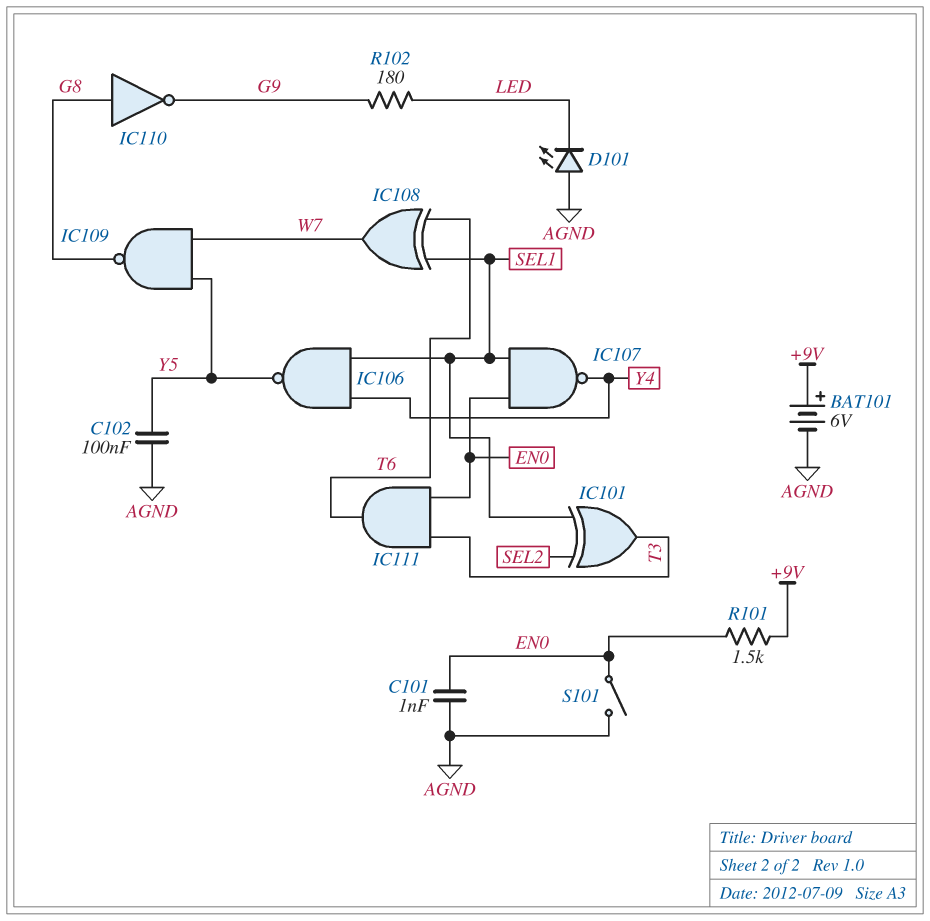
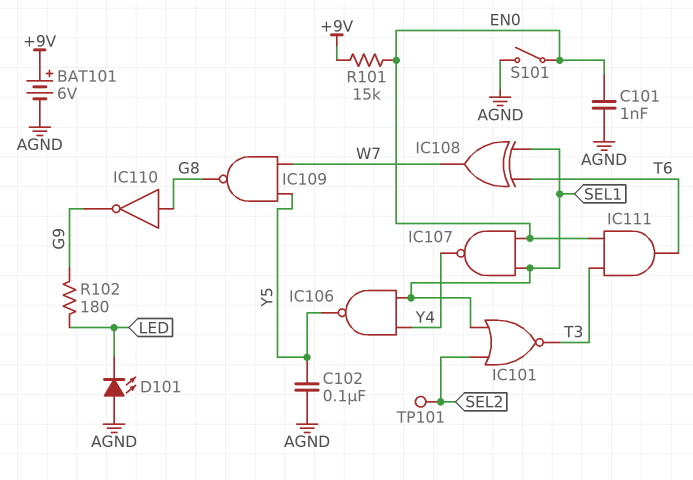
IC101: XOR (in SEL1, in SEL2, out T3) -> NOR (in SEL1, in SEL2, out T3)
R101: 1.5k (+9V, EN0) -> 15k (+9V, EN0)
TP101: none -> test point (SEL2)

